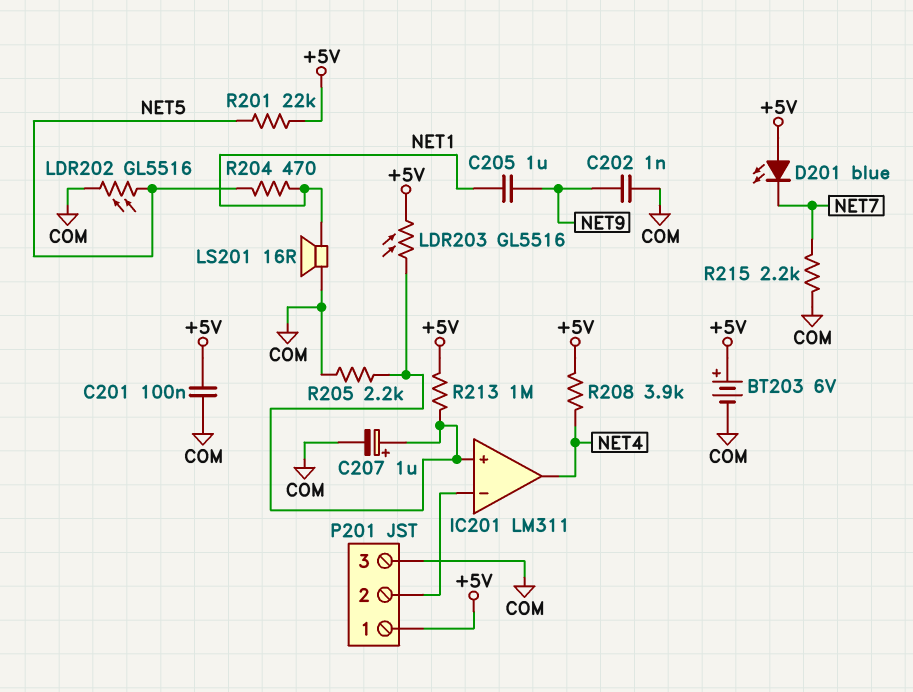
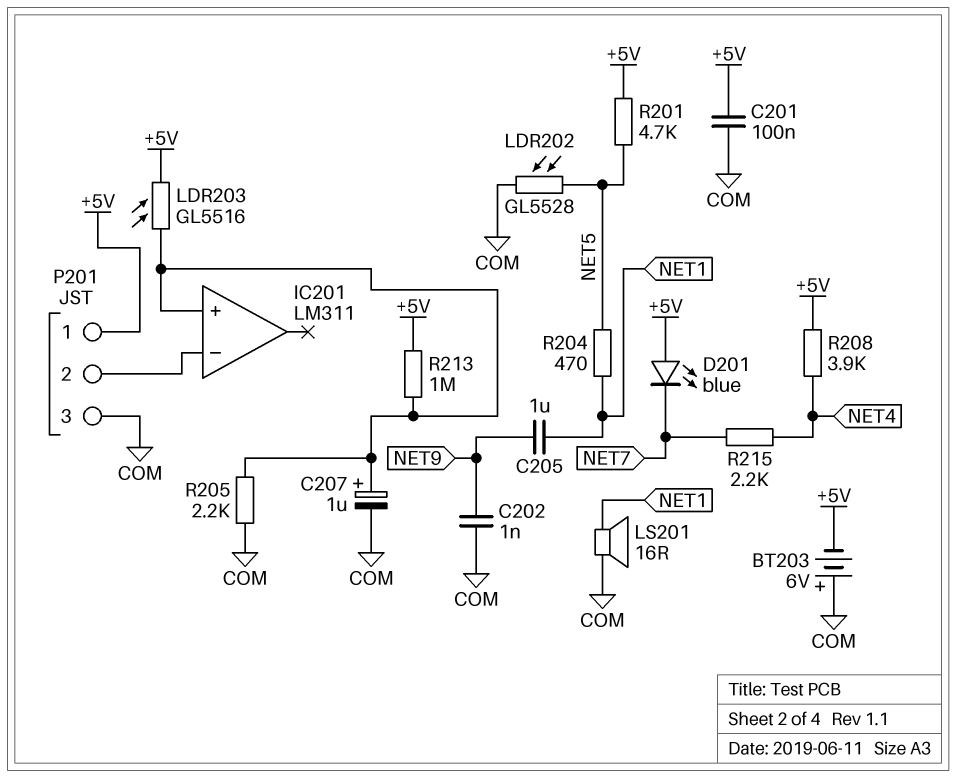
BT203: 6V (plus +5V, minus COM) -> 6V (plus COM, minus +5V)
IC201 pin out: NET4 -> none
LDR202: GL5516 (COM, NET5) -> GL5528 (COM, NET5)
R201: 22k (+5V, NET5) -> 4.7k (+5V, NET5)
R215: 2.2k (COM, NET7) -> 2.2k (NET4, NET7)

